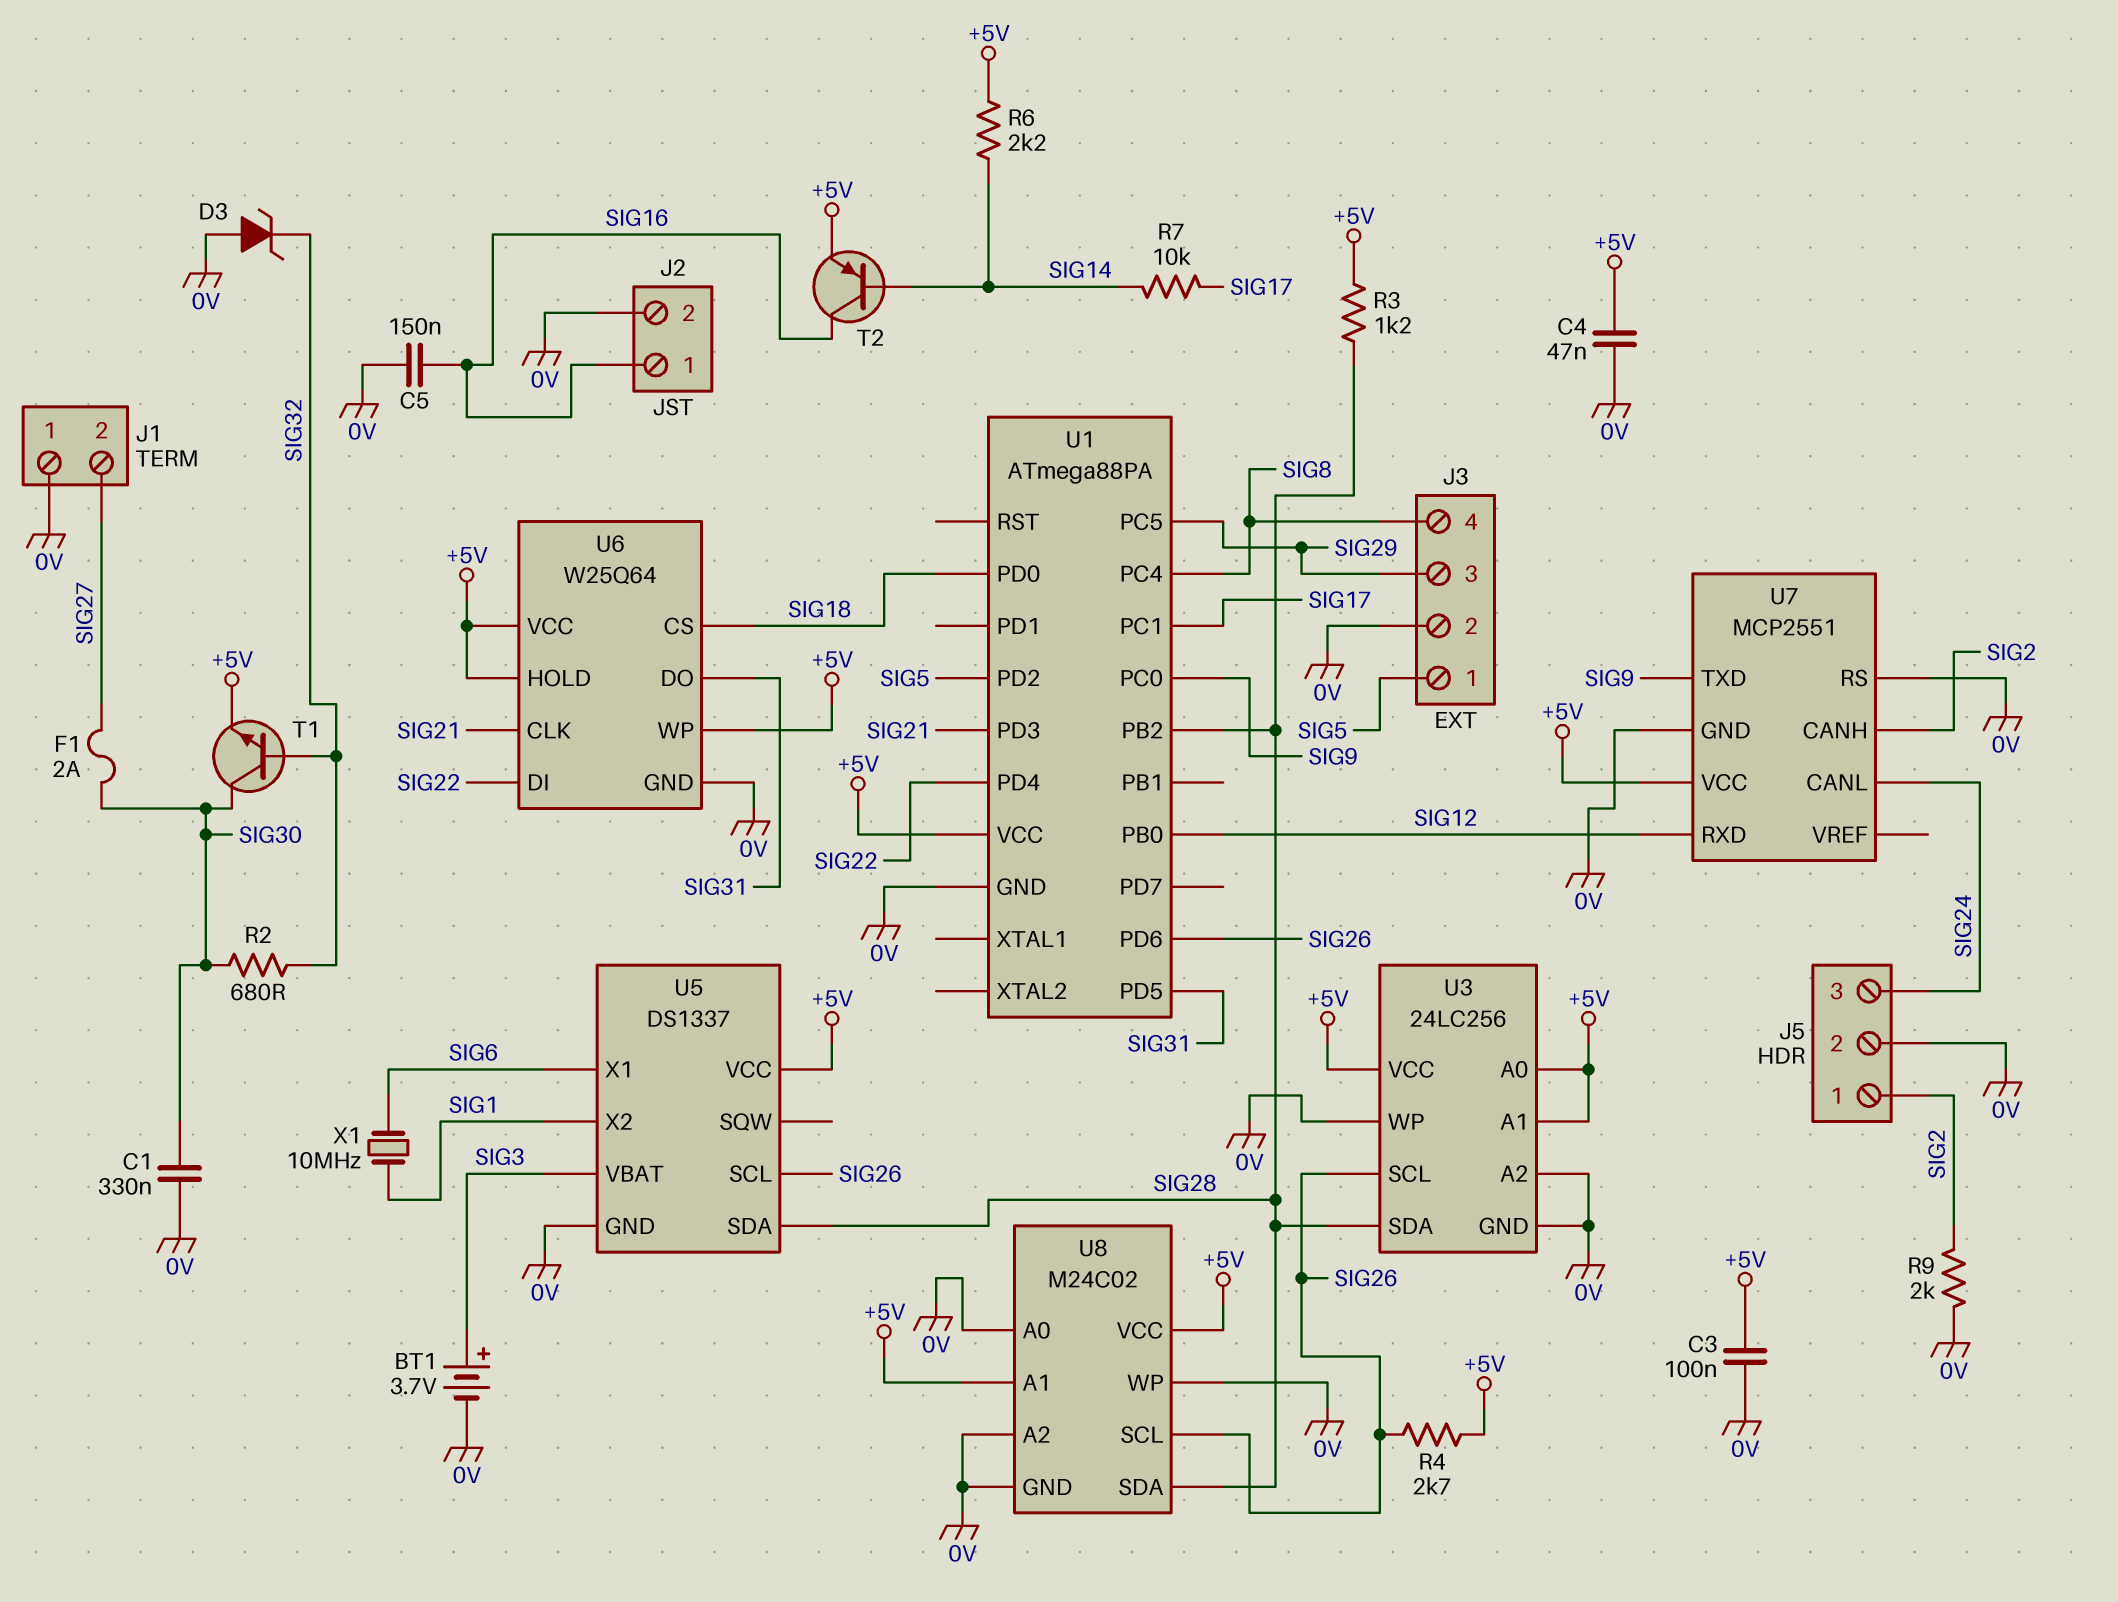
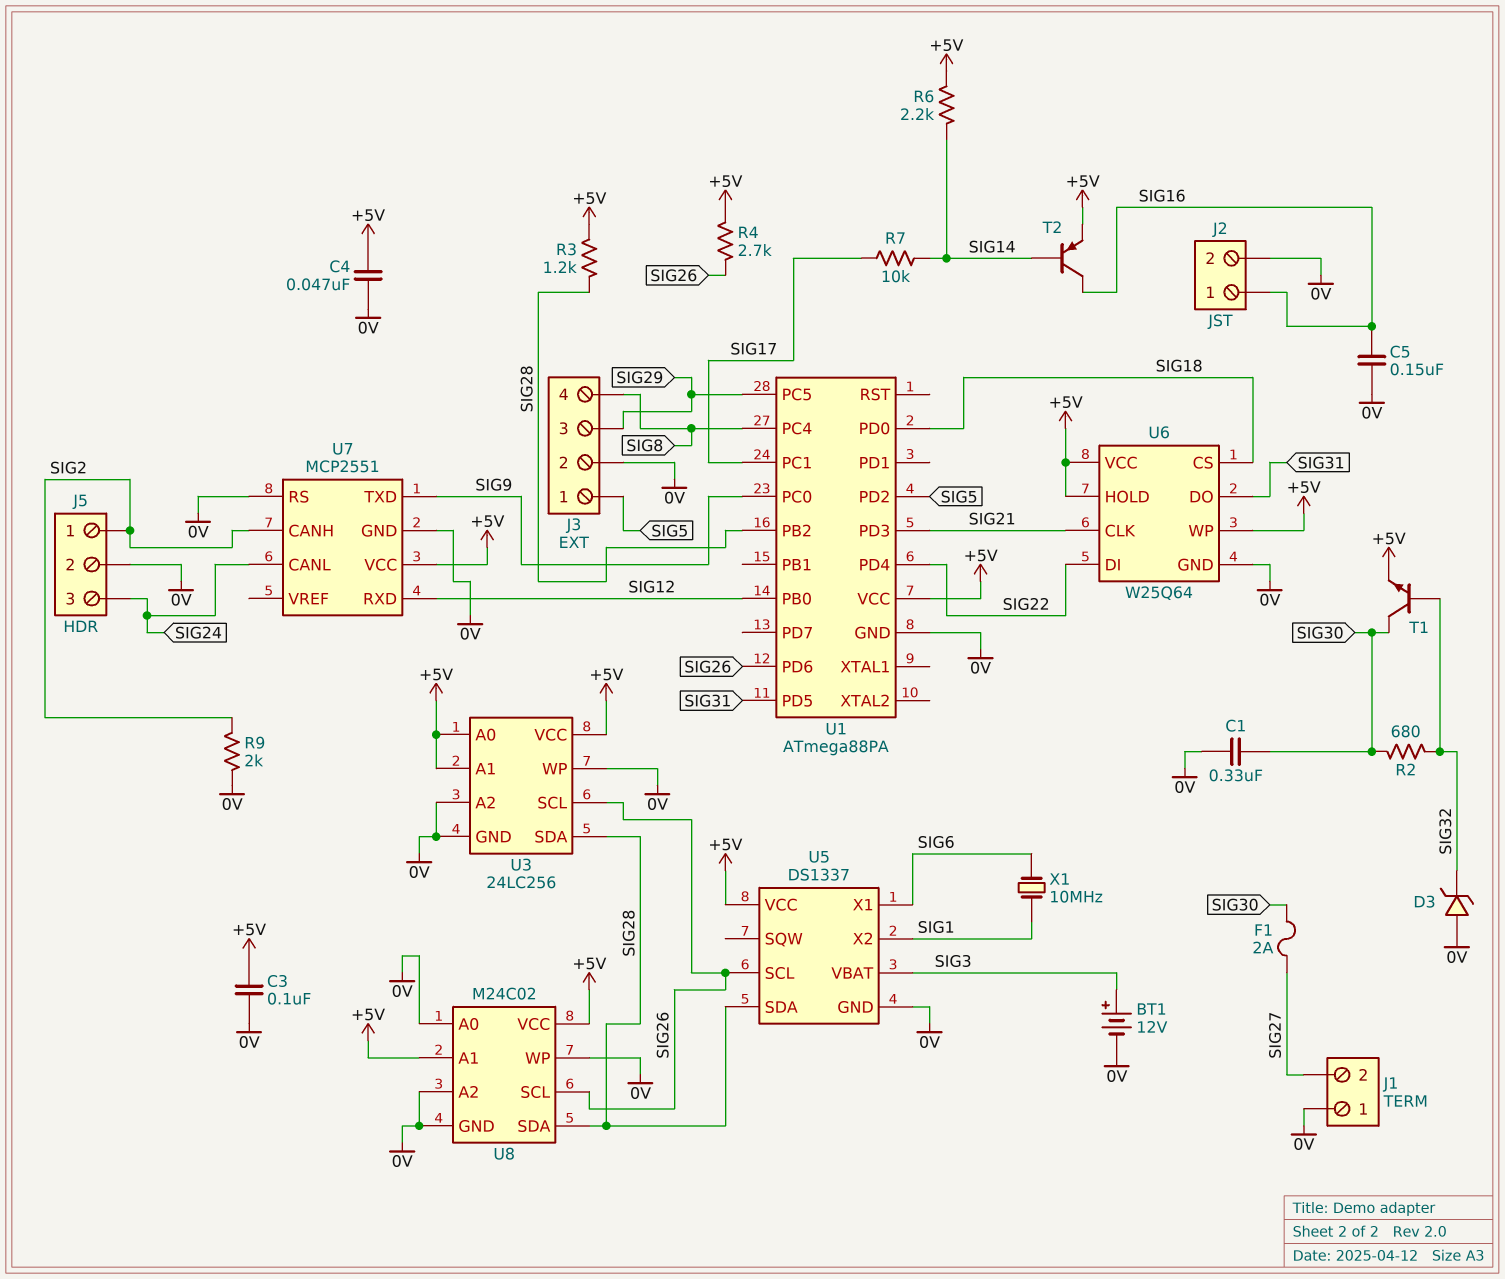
BT1: 3.7V (plus SIG3, minus 0V) -> 12V (plus SIG3, minus 0V)

